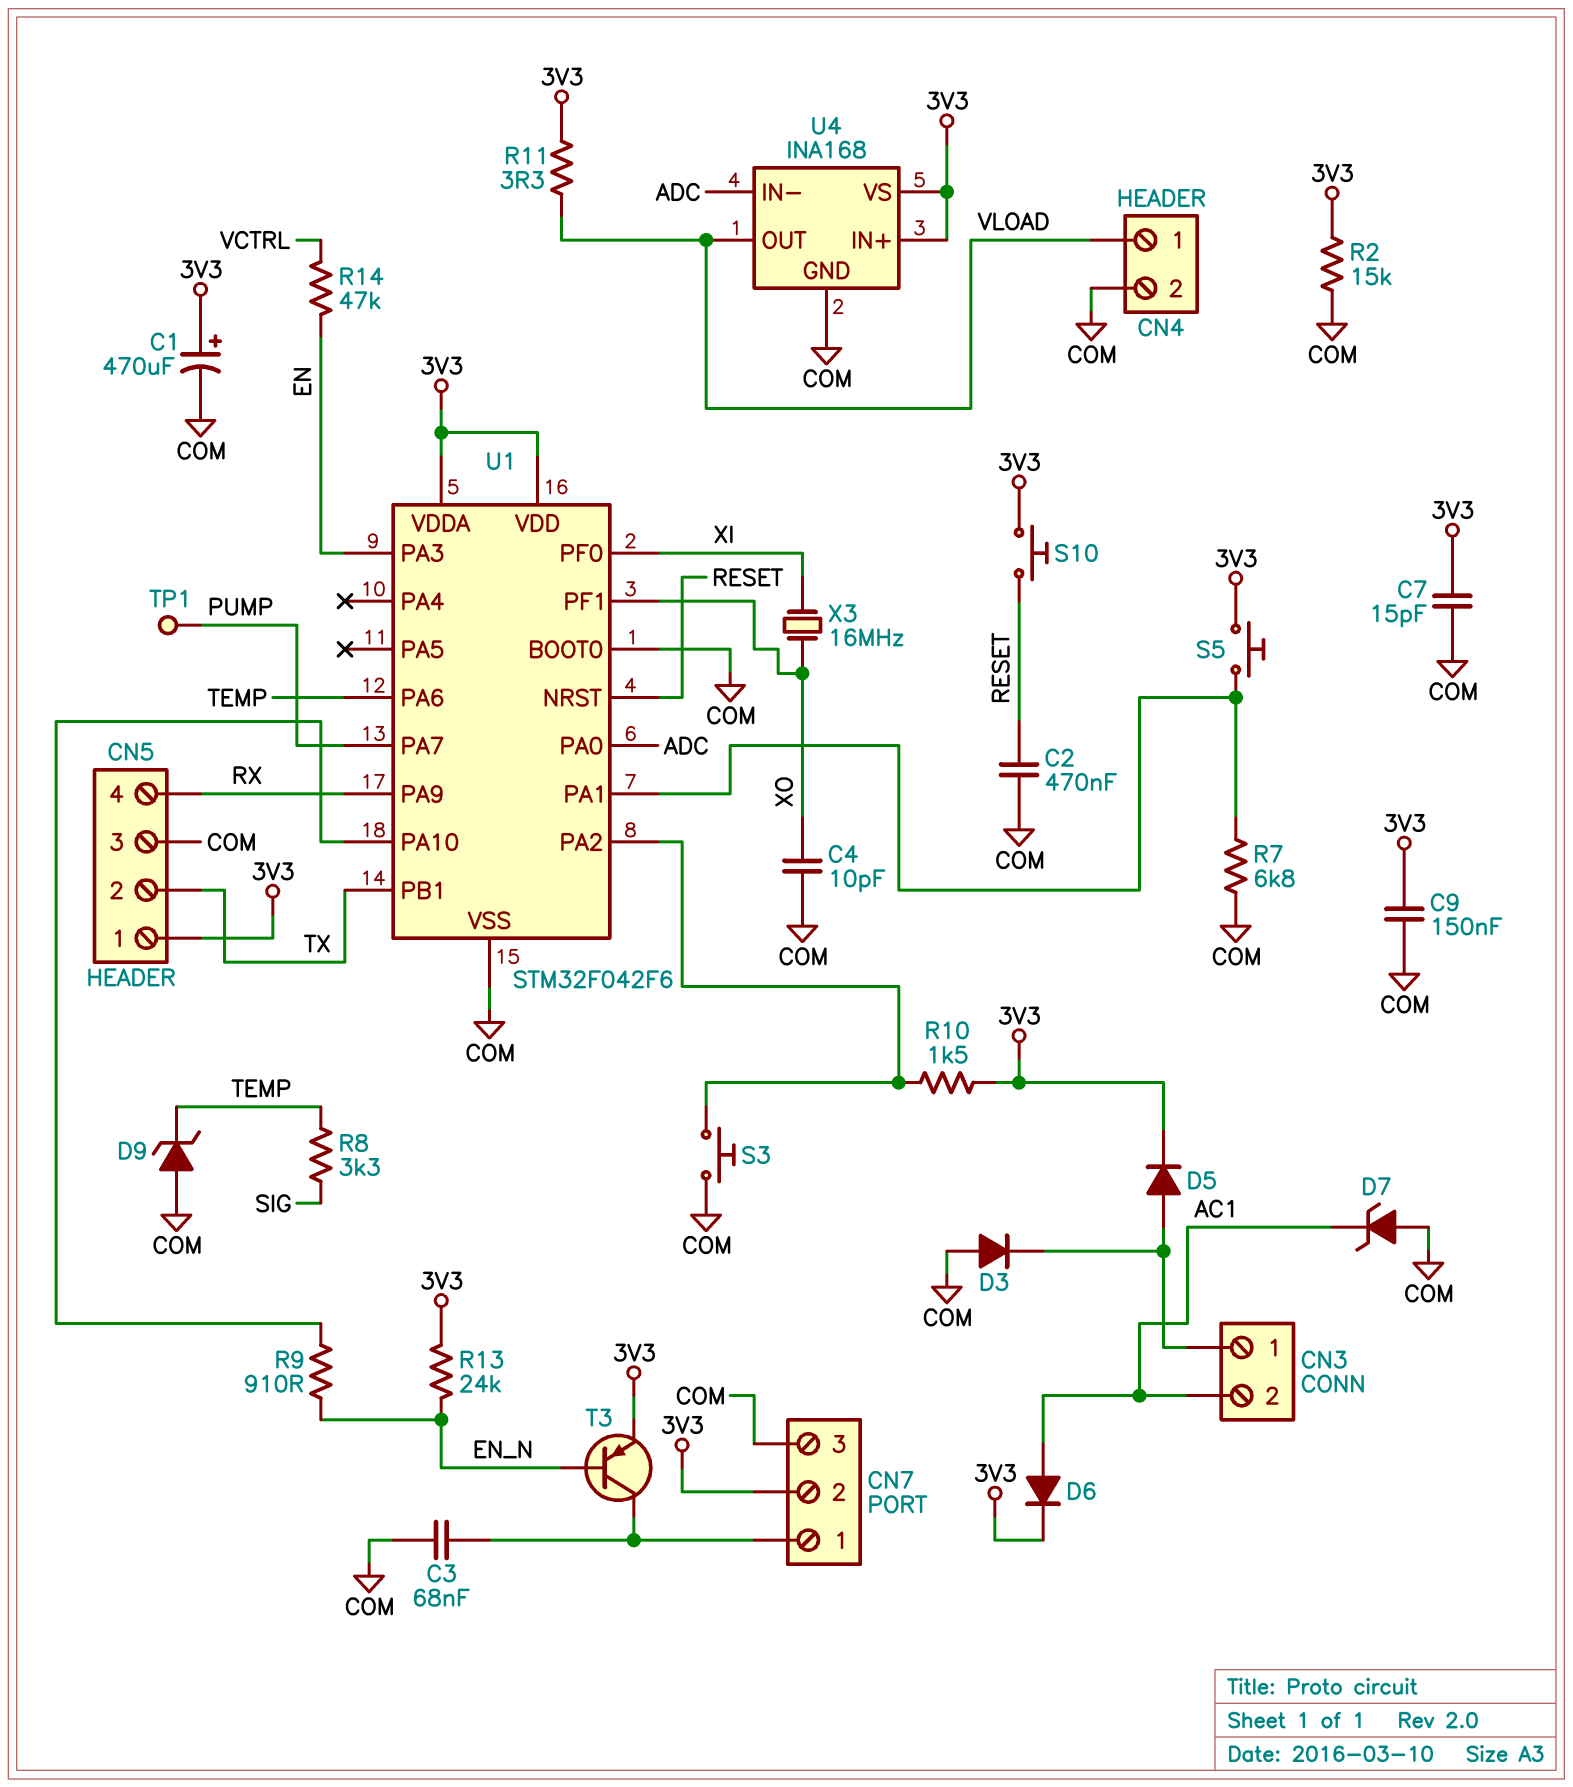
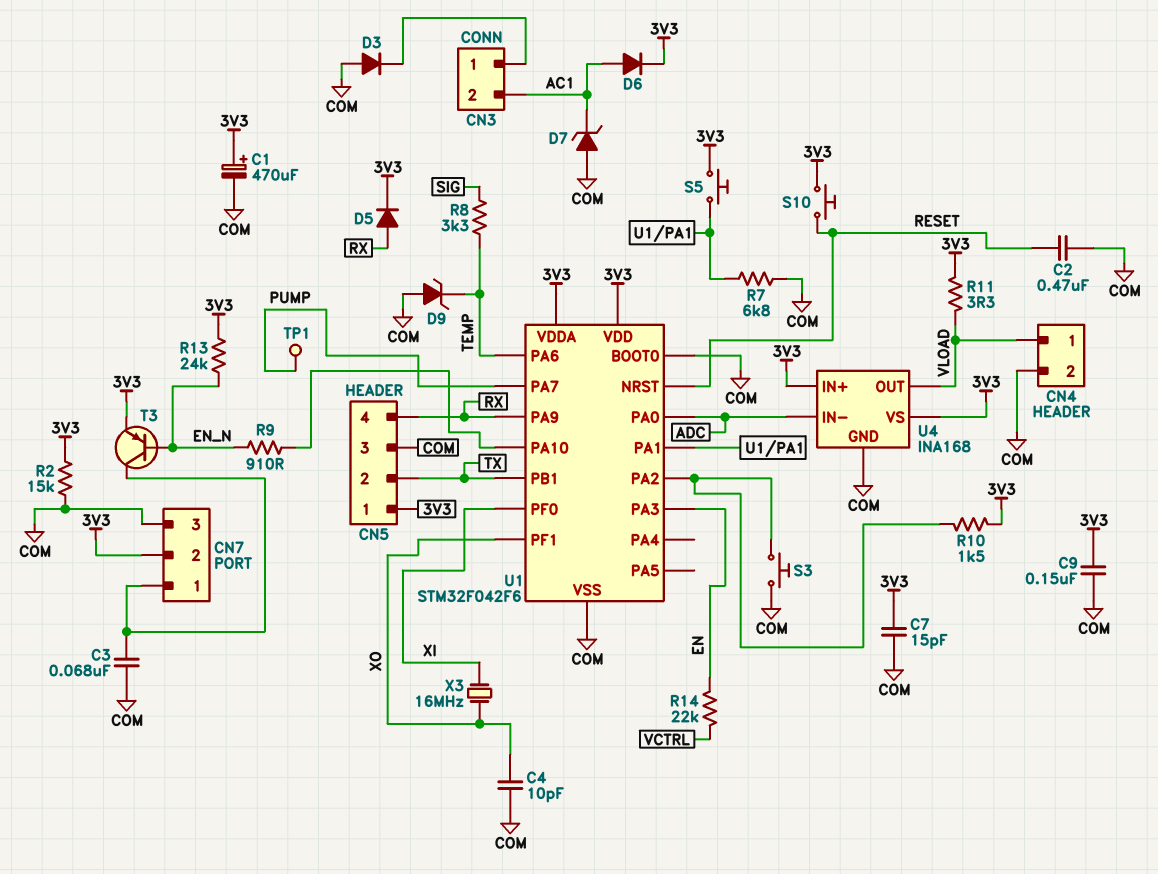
D5: diode (A CN3/1, K 3V3) -> diode (A RX, K 3V3)
R14: 47k (EN, VCTRL) -> 22k (EN, VCTRL)

